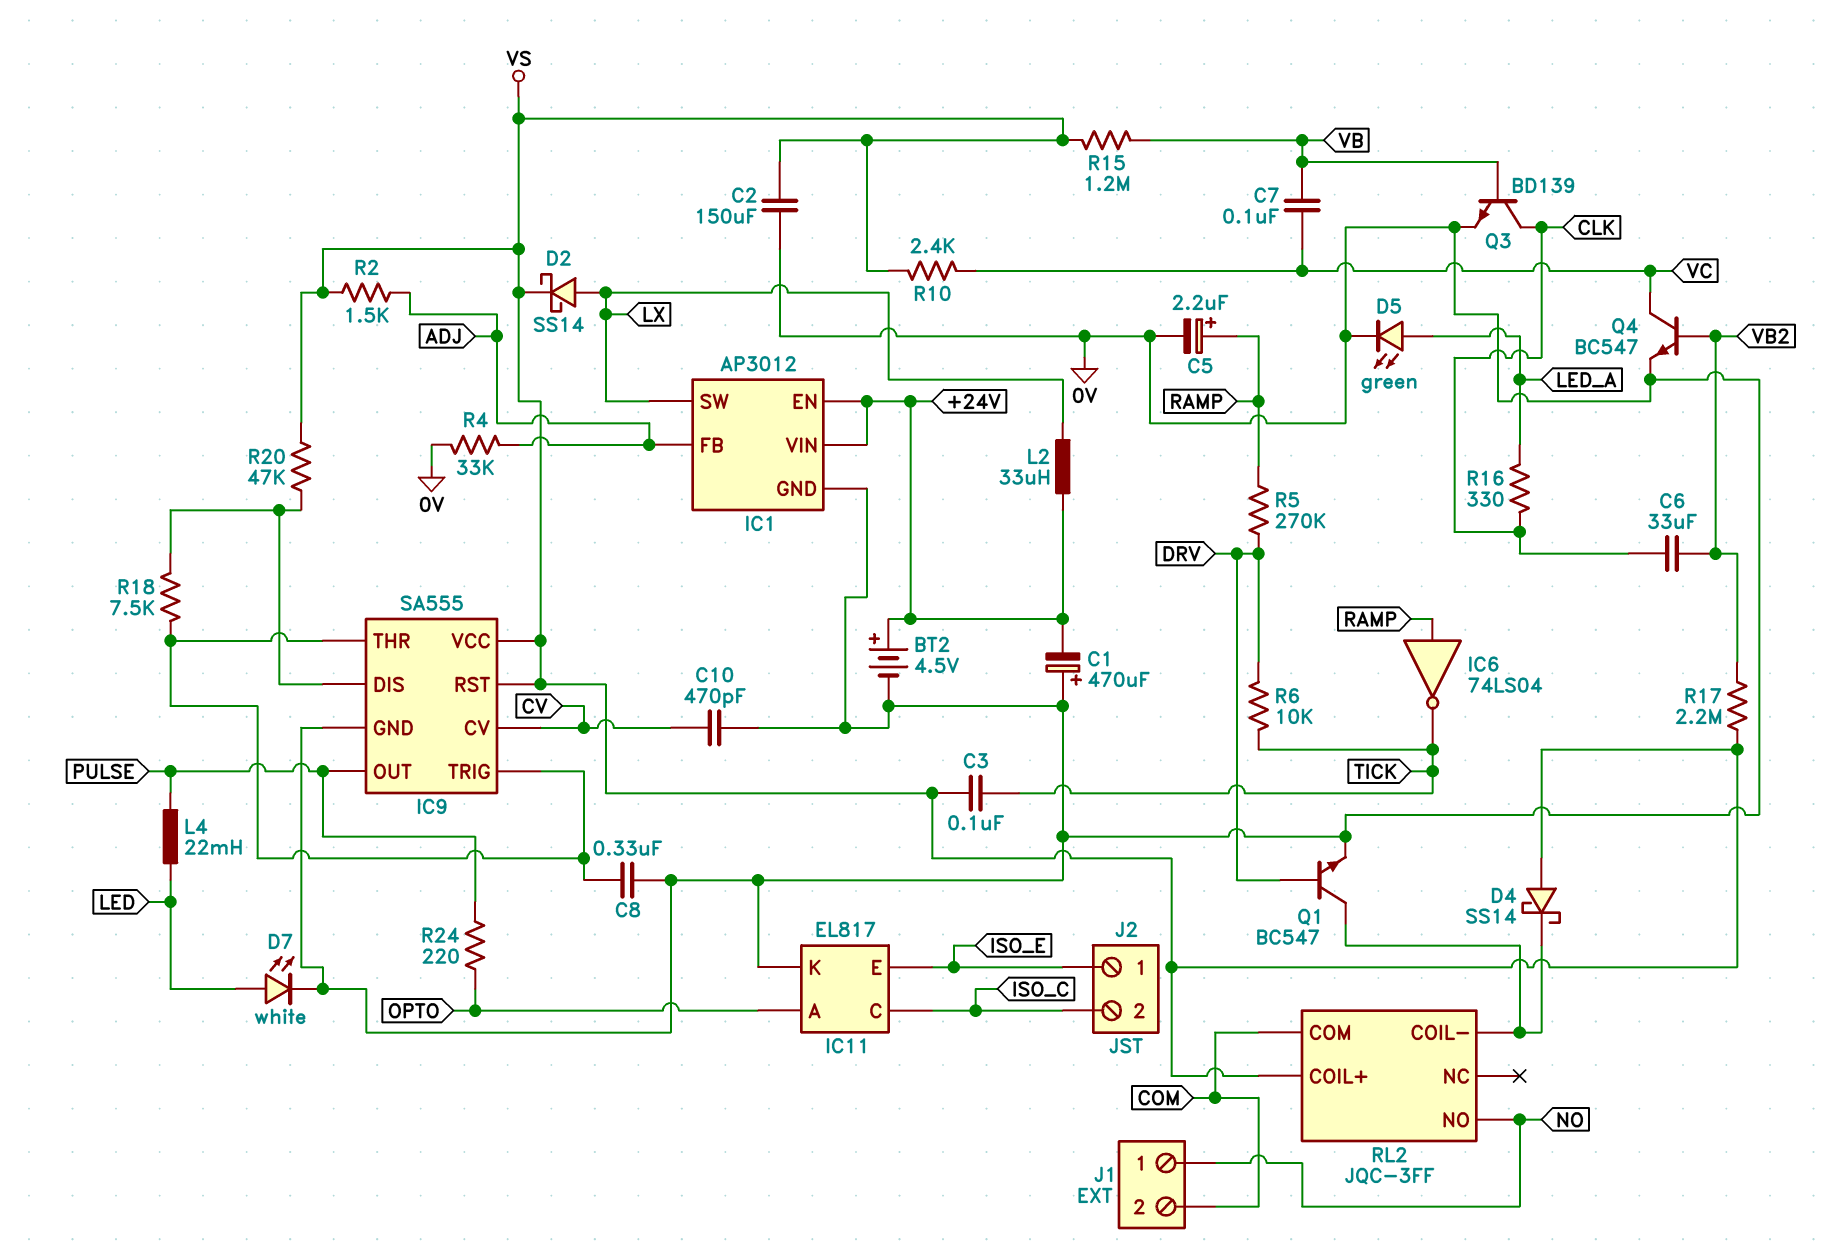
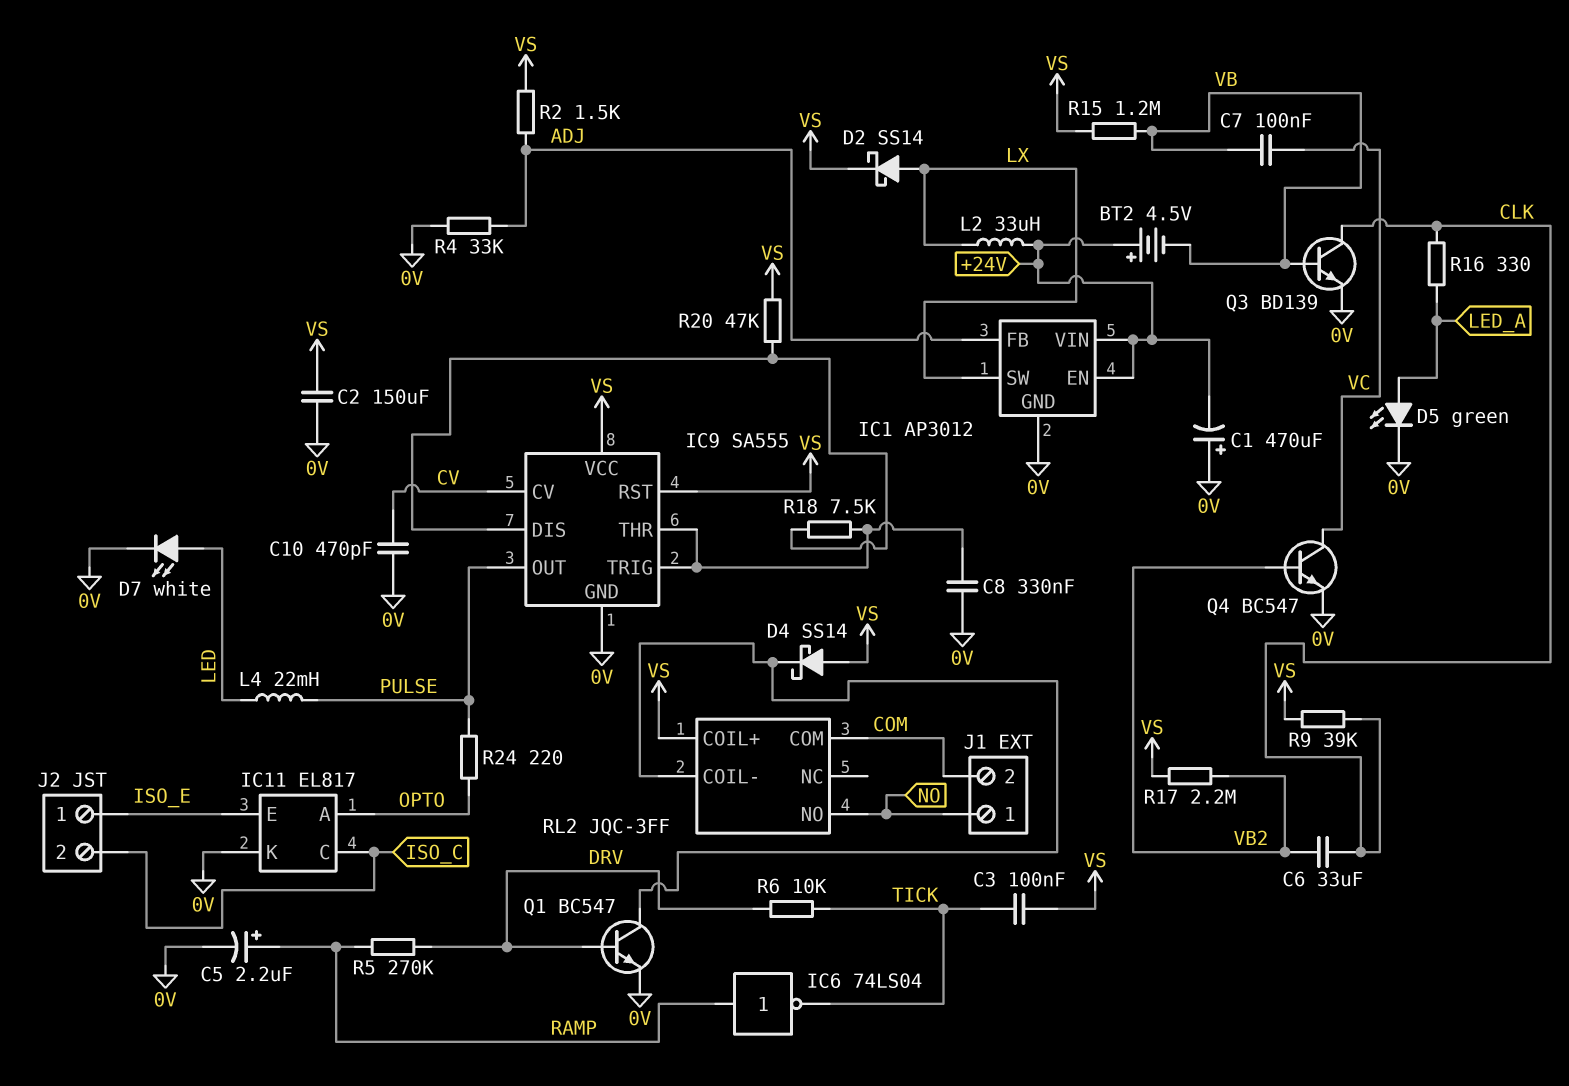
BT2: 4.5V (plus +24V, minus 0V) -> 4.5V (plus +24V, minus VB)
R9: none -> 39k (CLK, VS)
R10: 2.4k (VC, VS) -> none

